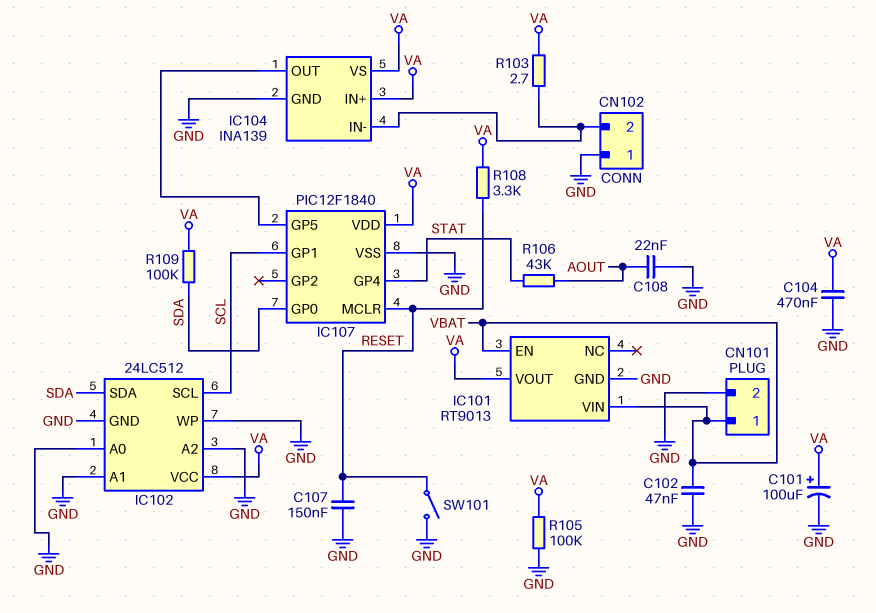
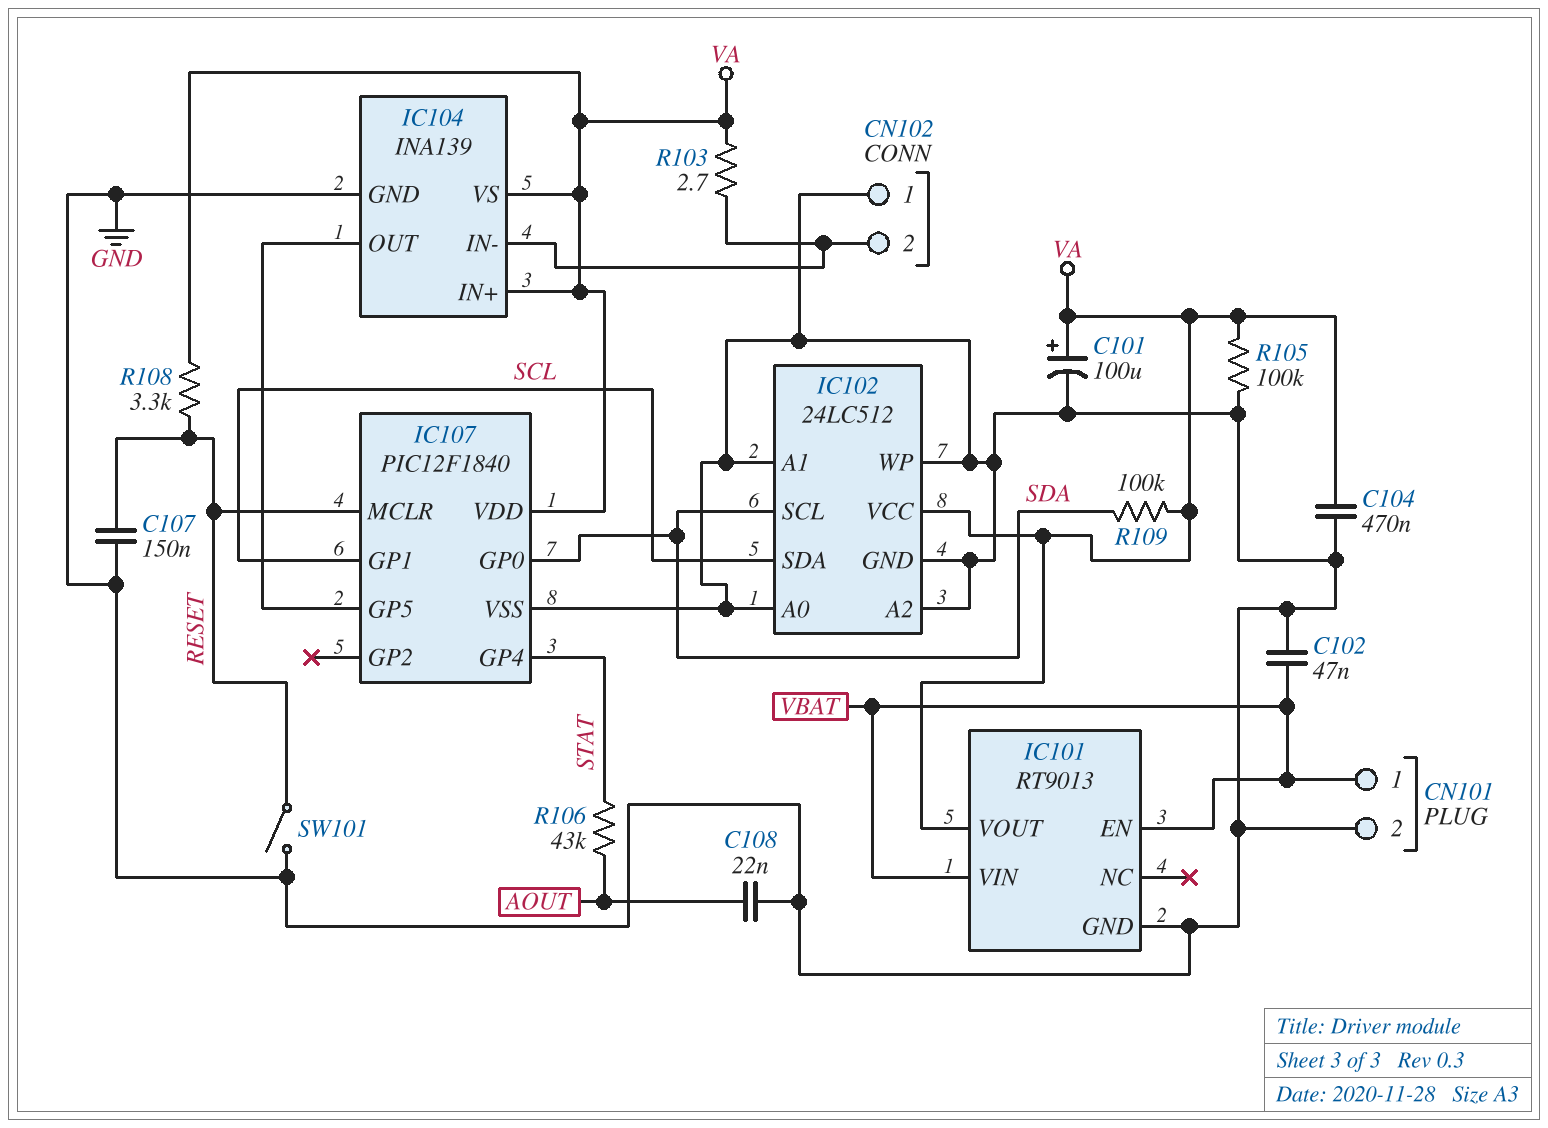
IC102 pin SCL: SCL -> SDA
IC102 pin SDA: SDA -> SCL

